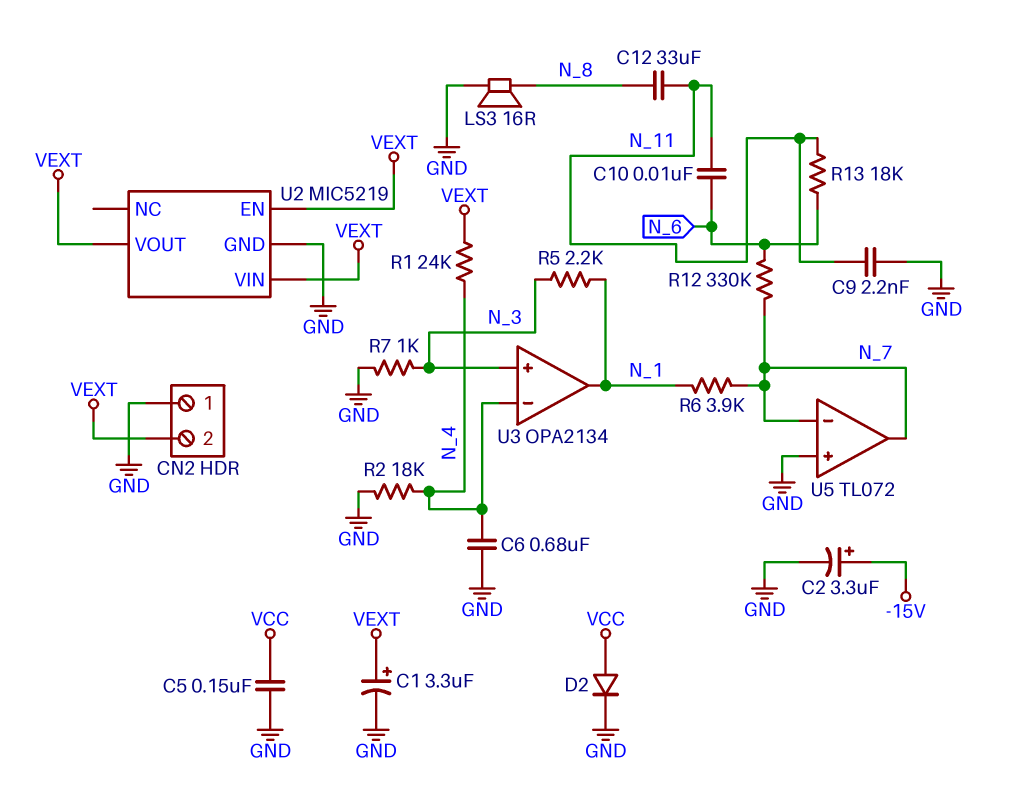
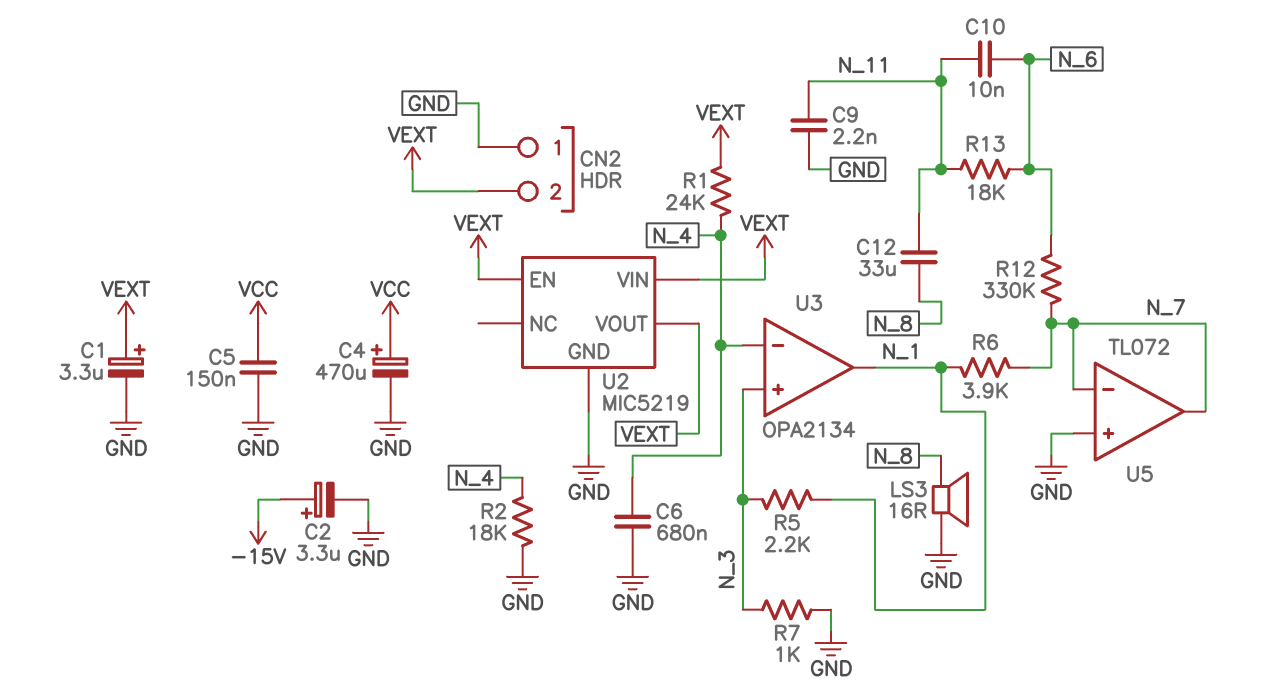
C4: none -> 470uF (plus VCC, minus GND)
D2: diode (A VCC, K GND) -> none

